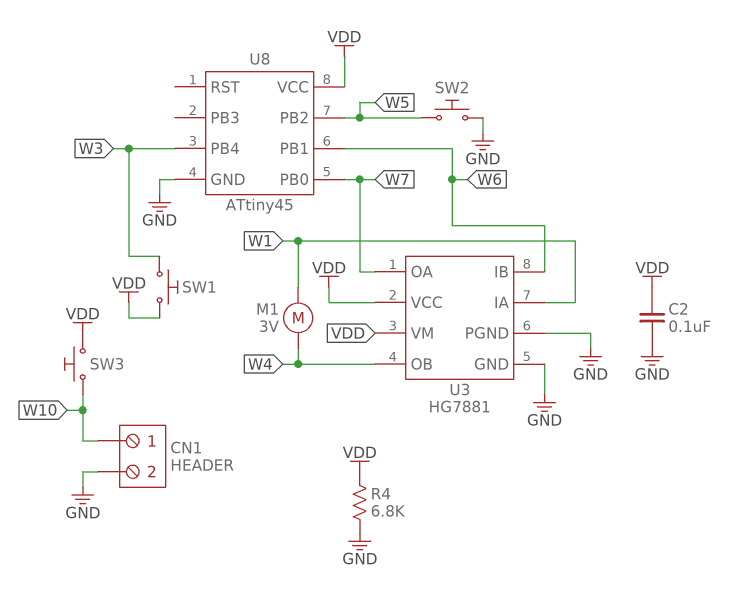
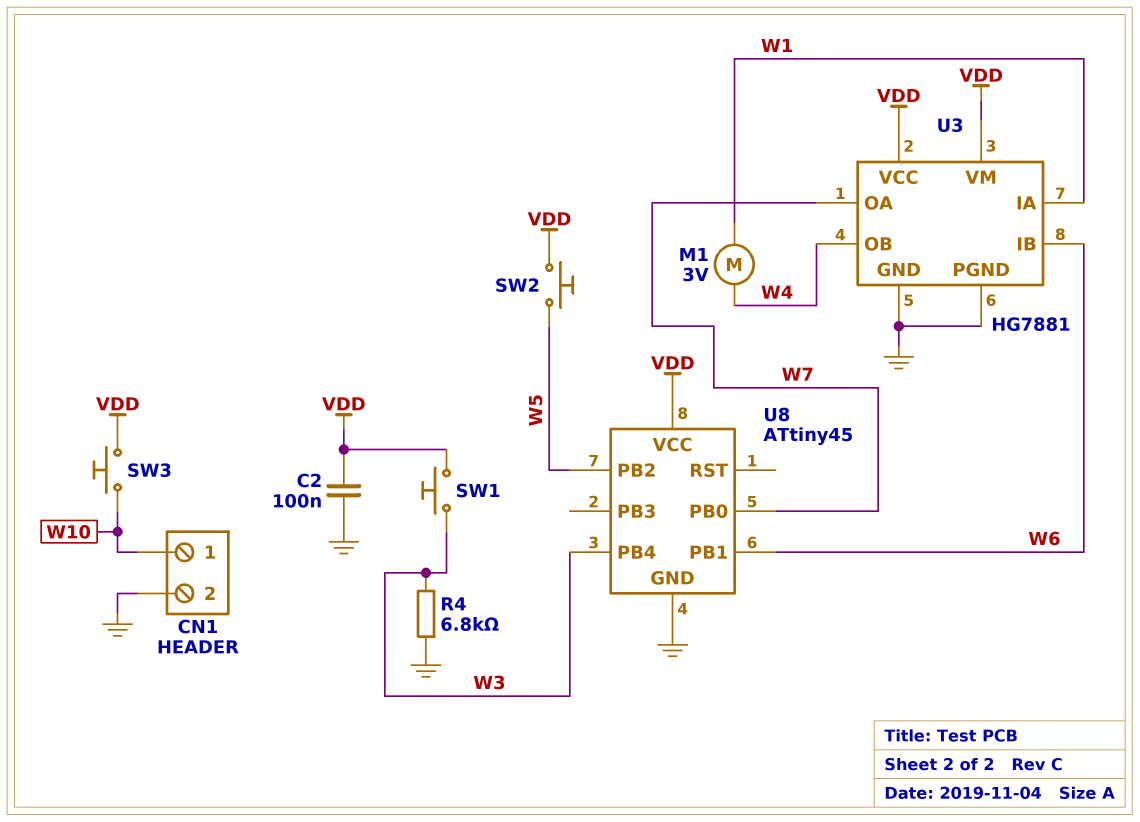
R4: 6.8k (GND, VDD) -> 6.8k (GND, W3)
SW2: button (GND, W5) -> button (VDD, W5)

